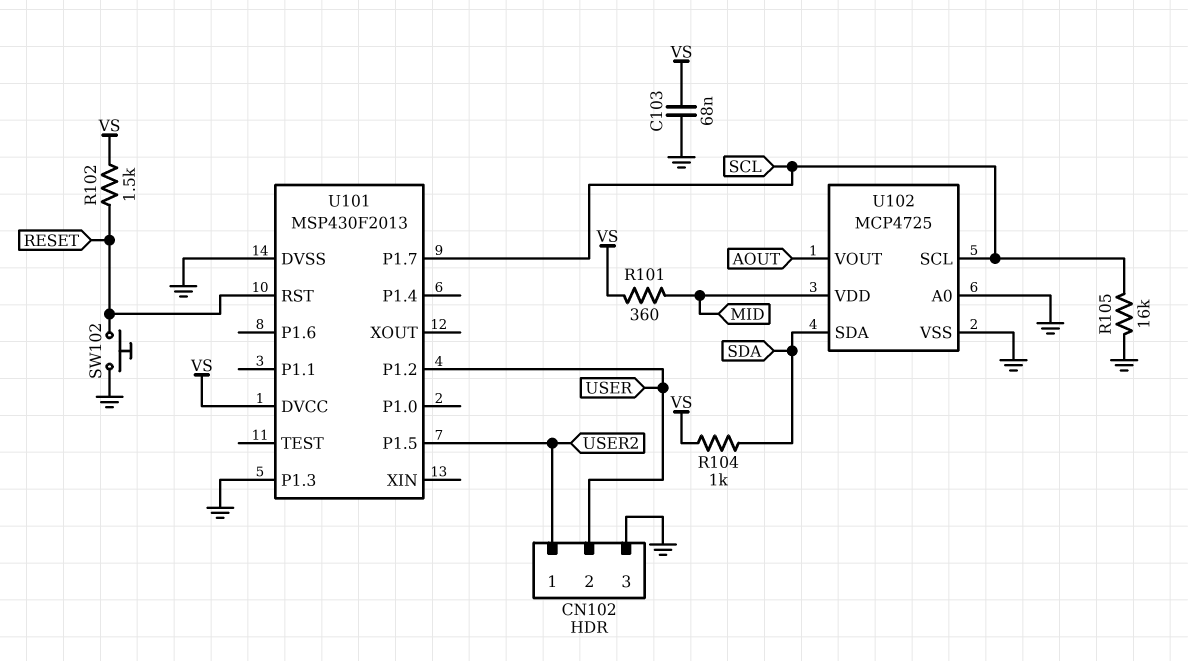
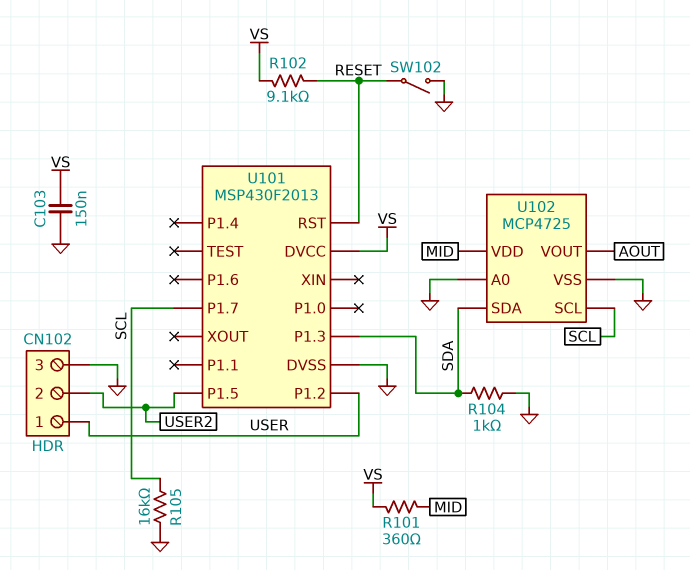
C103: 68nF (GND, VS) -> 150nF (GND, VS)
CN102 pin 1: USER2 -> USER
CN102 pin 2: USER -> USER2
R102: 1.5k (RESET, VS) -> 9.1k (RESET, VS)
R104: 1k (SDA, VS) -> 1k (GND, SDA)
SW102: button (GND, RESET) -> switch (GND, RESET)
U101 pin P1.3: GND -> SDA

